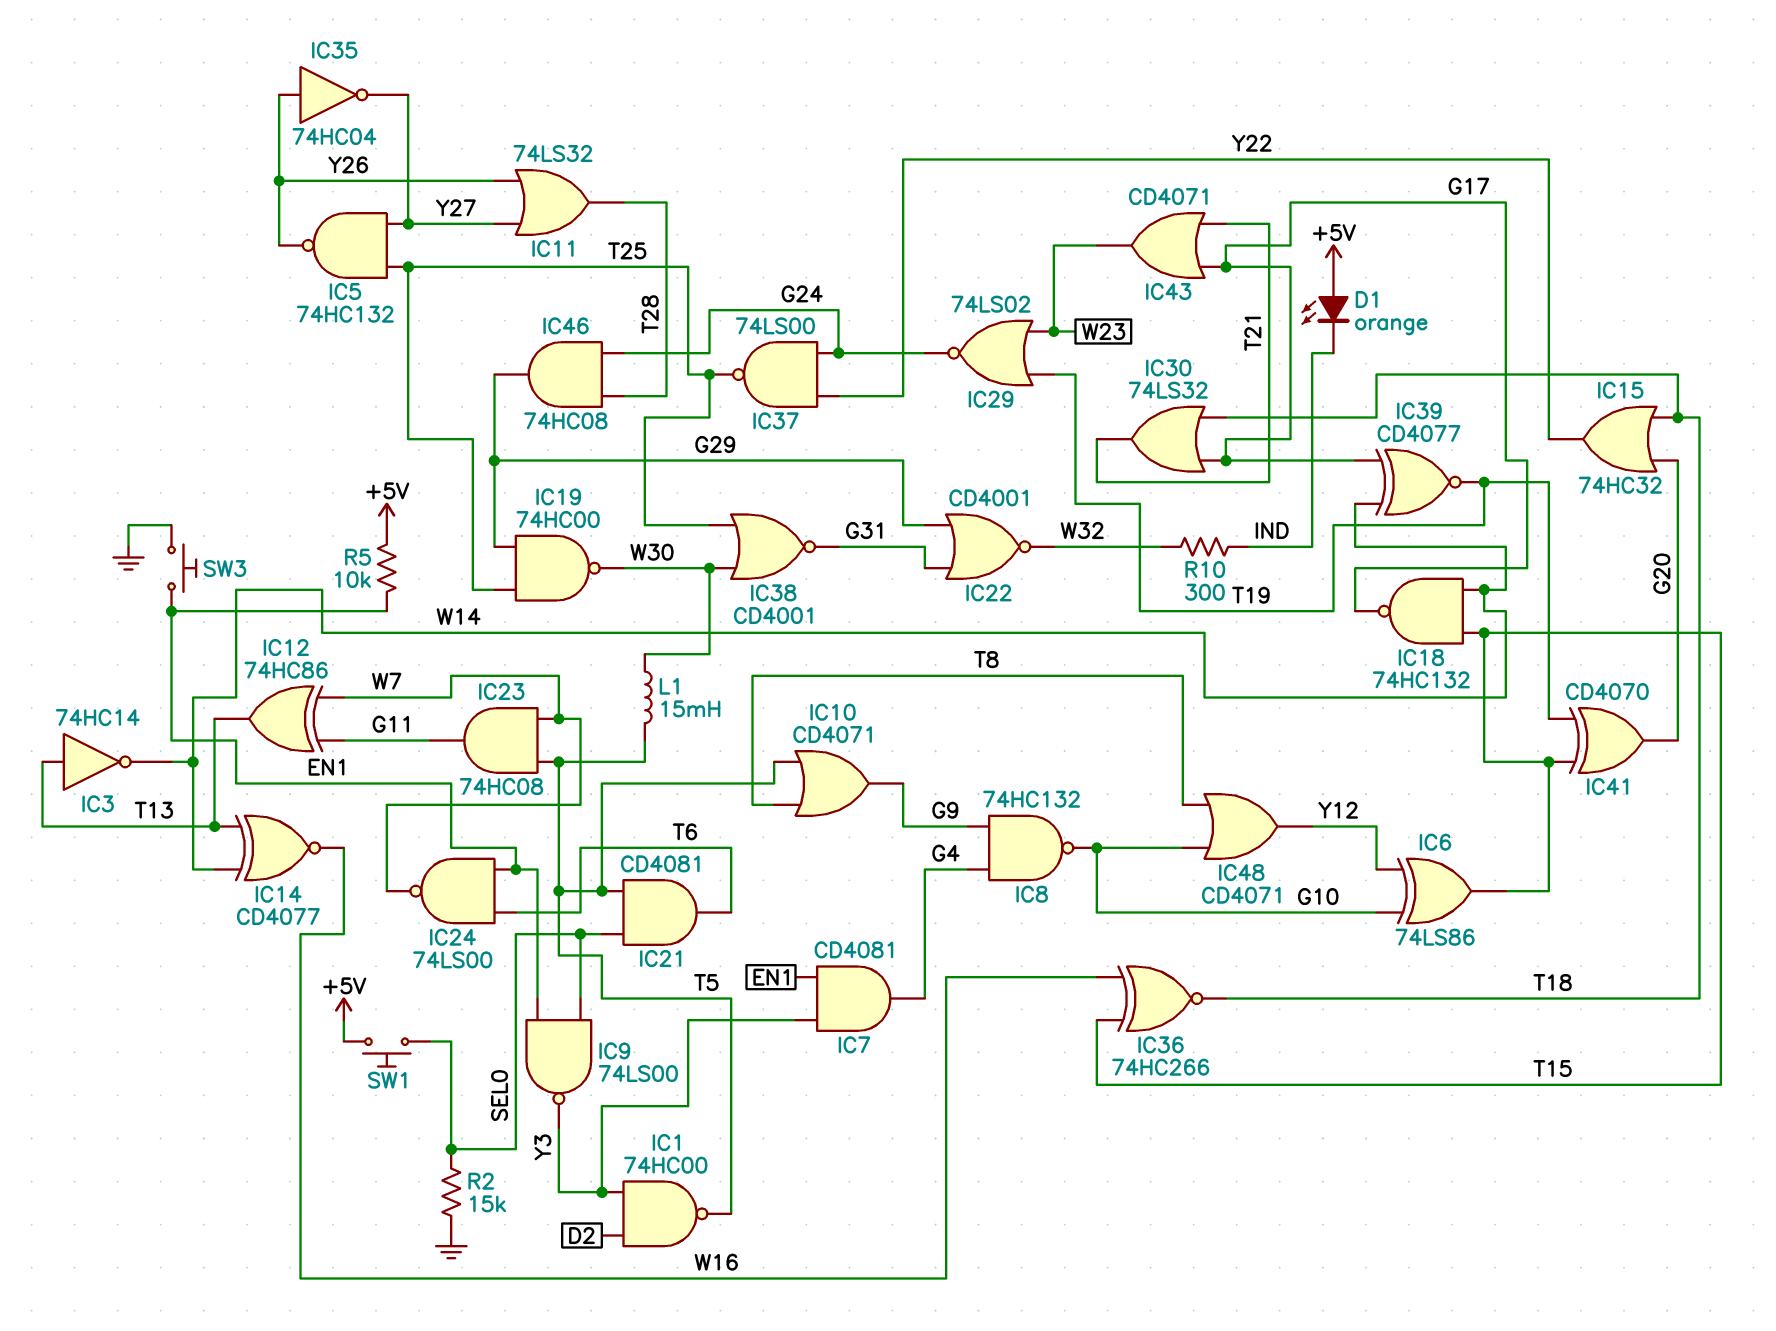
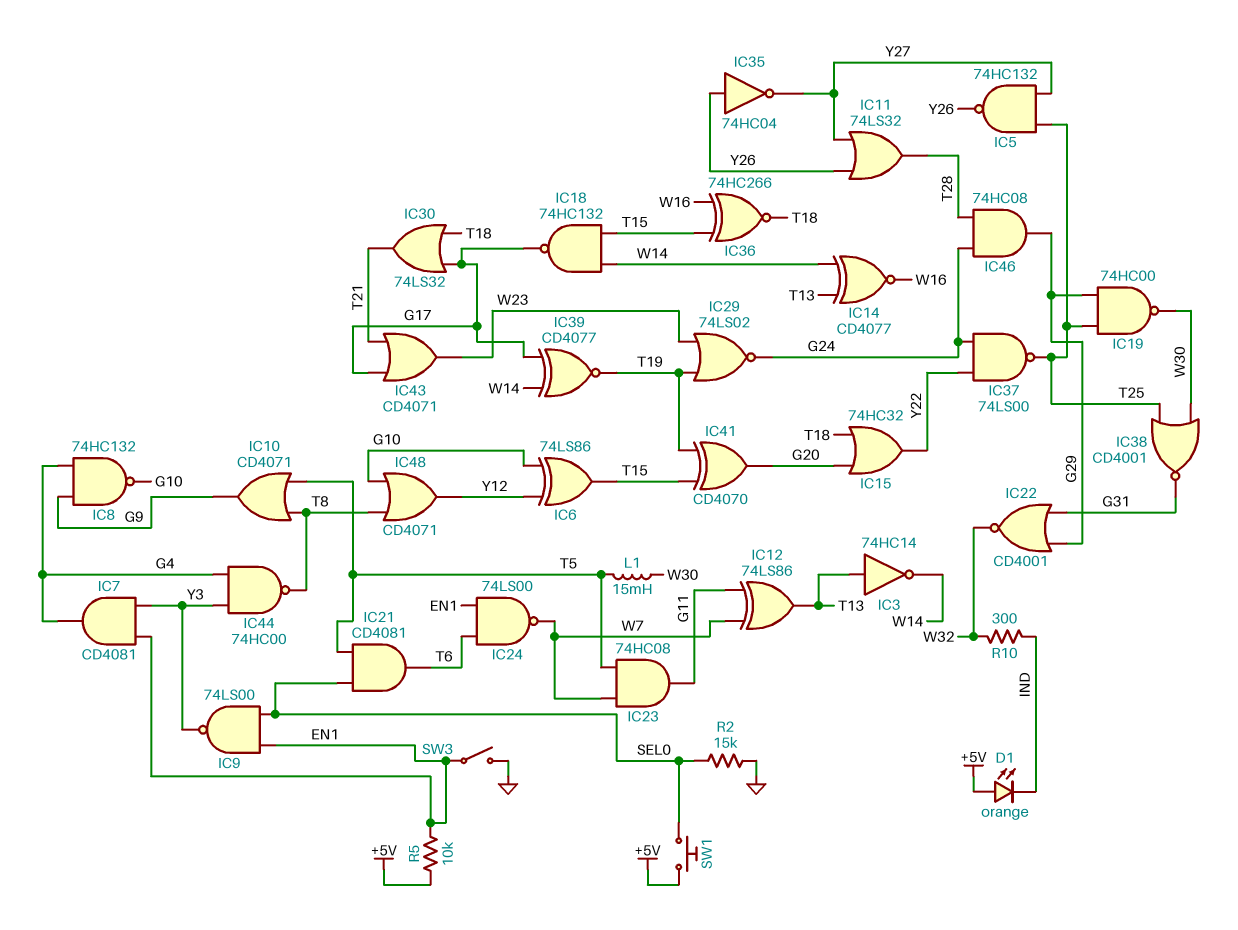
IC1: NAND 74HC00 (in D2, in Y3, out T5) -> none
IC12: XOR 74HC86 (in G11, in W7, out T13) -> XOR 74LS86 (in G11, in W7, out T13)
IC44: none -> NAND 74HC00 (in G4, in Y3, out T8)
SW3: button (EN1, GND) -> switch (EN1, GND)

